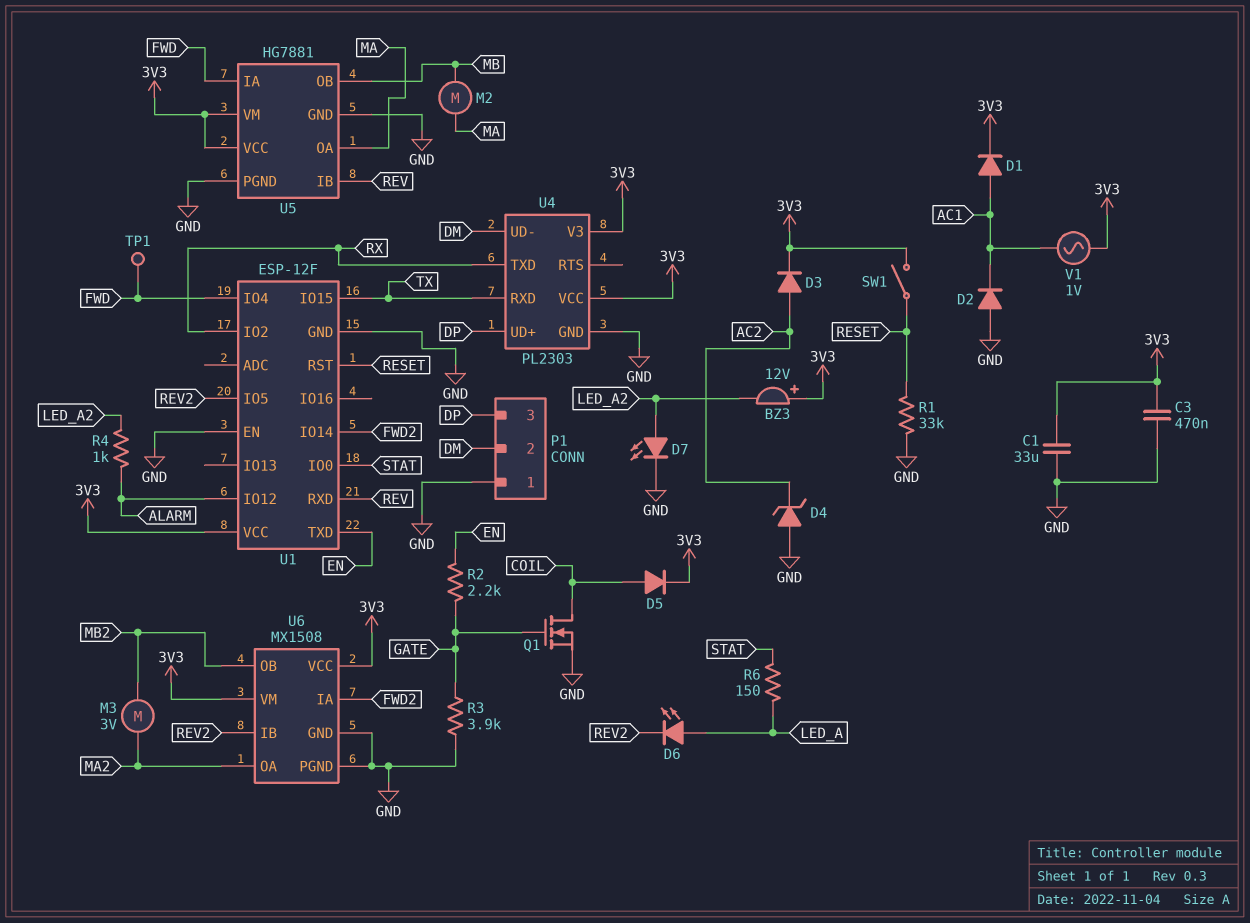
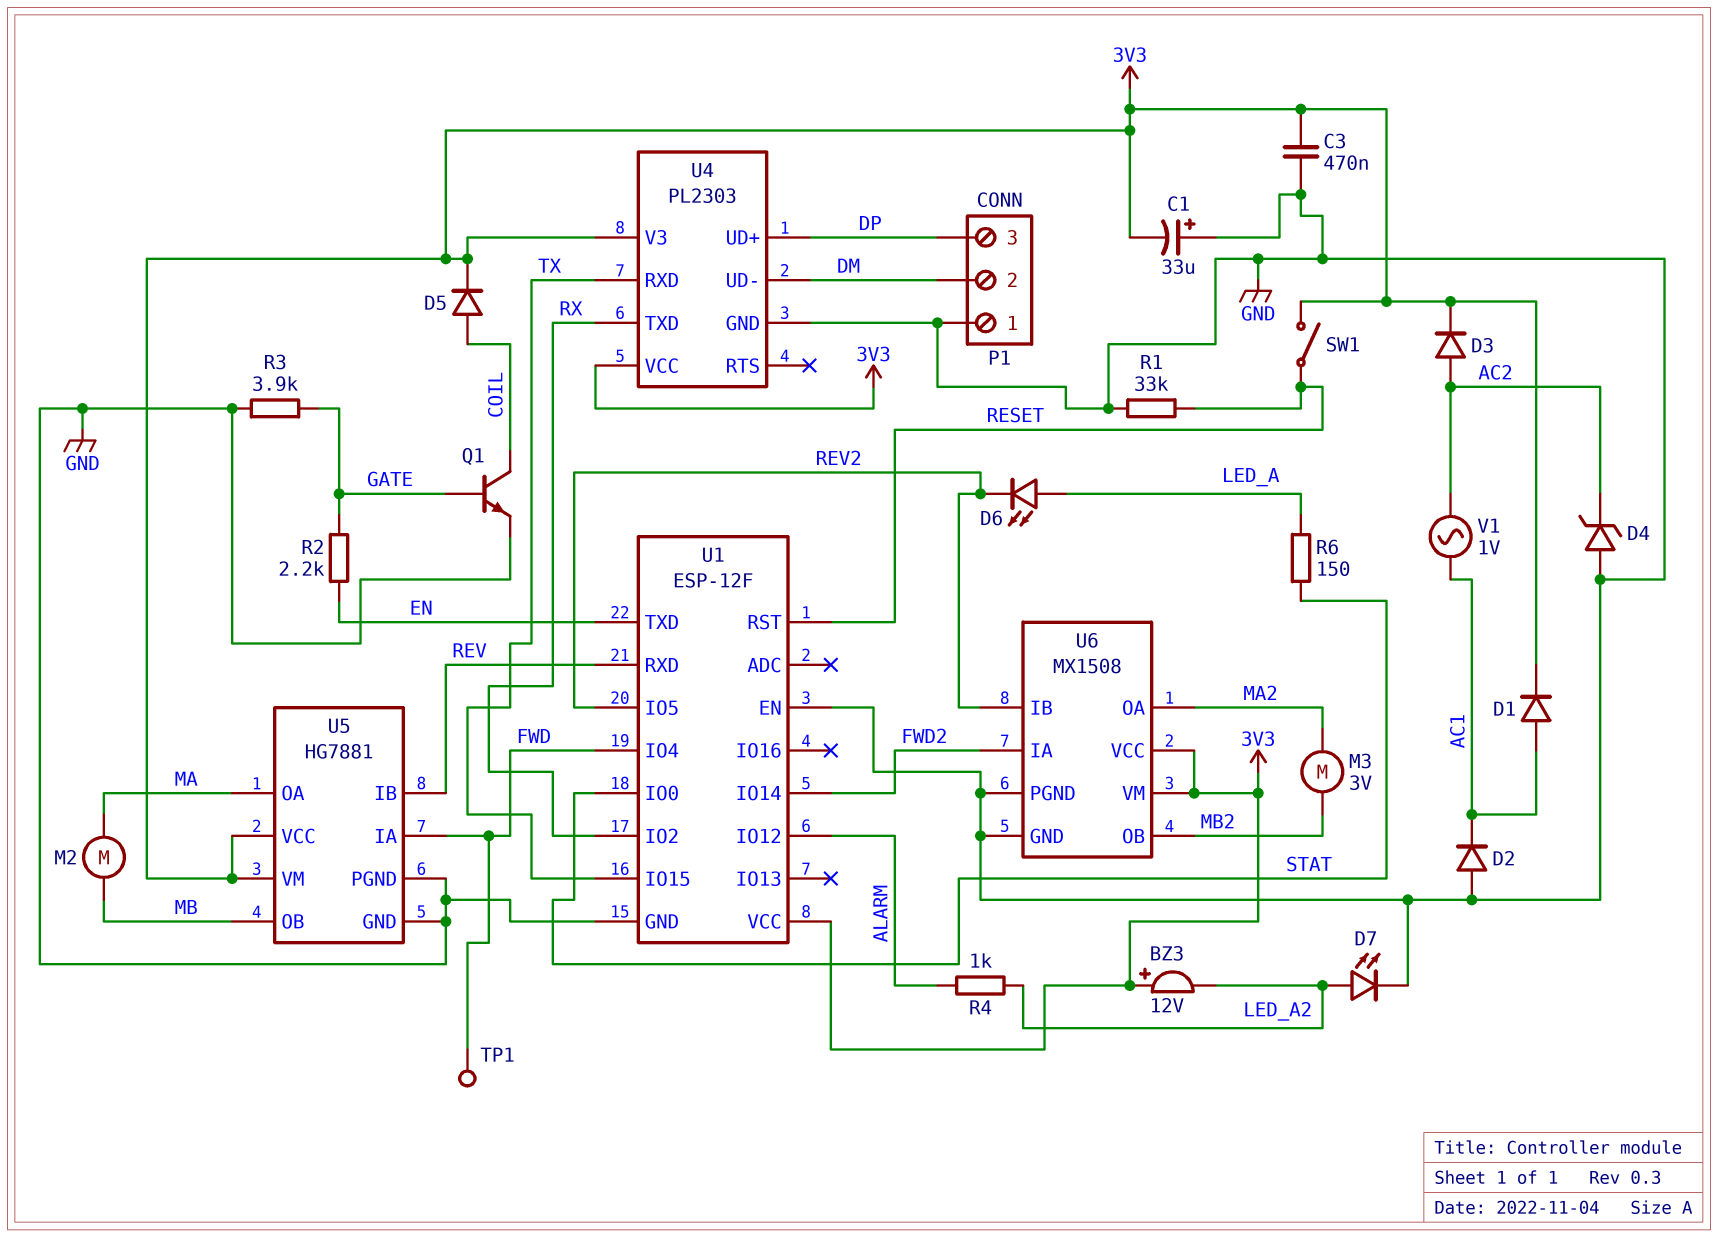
C1: 33uF (3V3, GND) -> 33uF (plus GND, minus 3V3)
Q1: NMOS (G GATE, D COIL, S GND) -> NPN (B GATE, C COIL, E GND)
V1: AC 1V (3V3, AC1) -> AC 1V (AC1, AC2)

